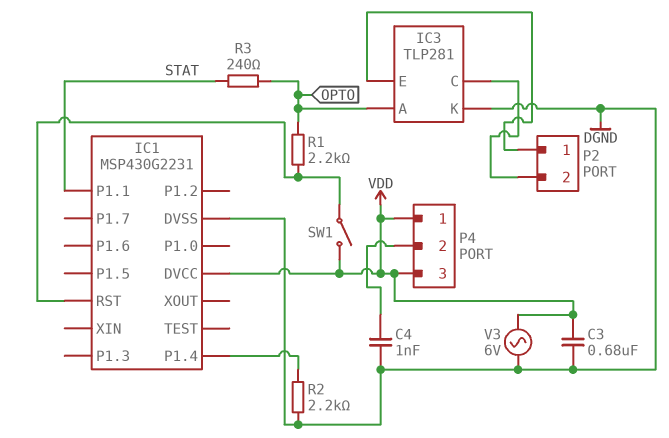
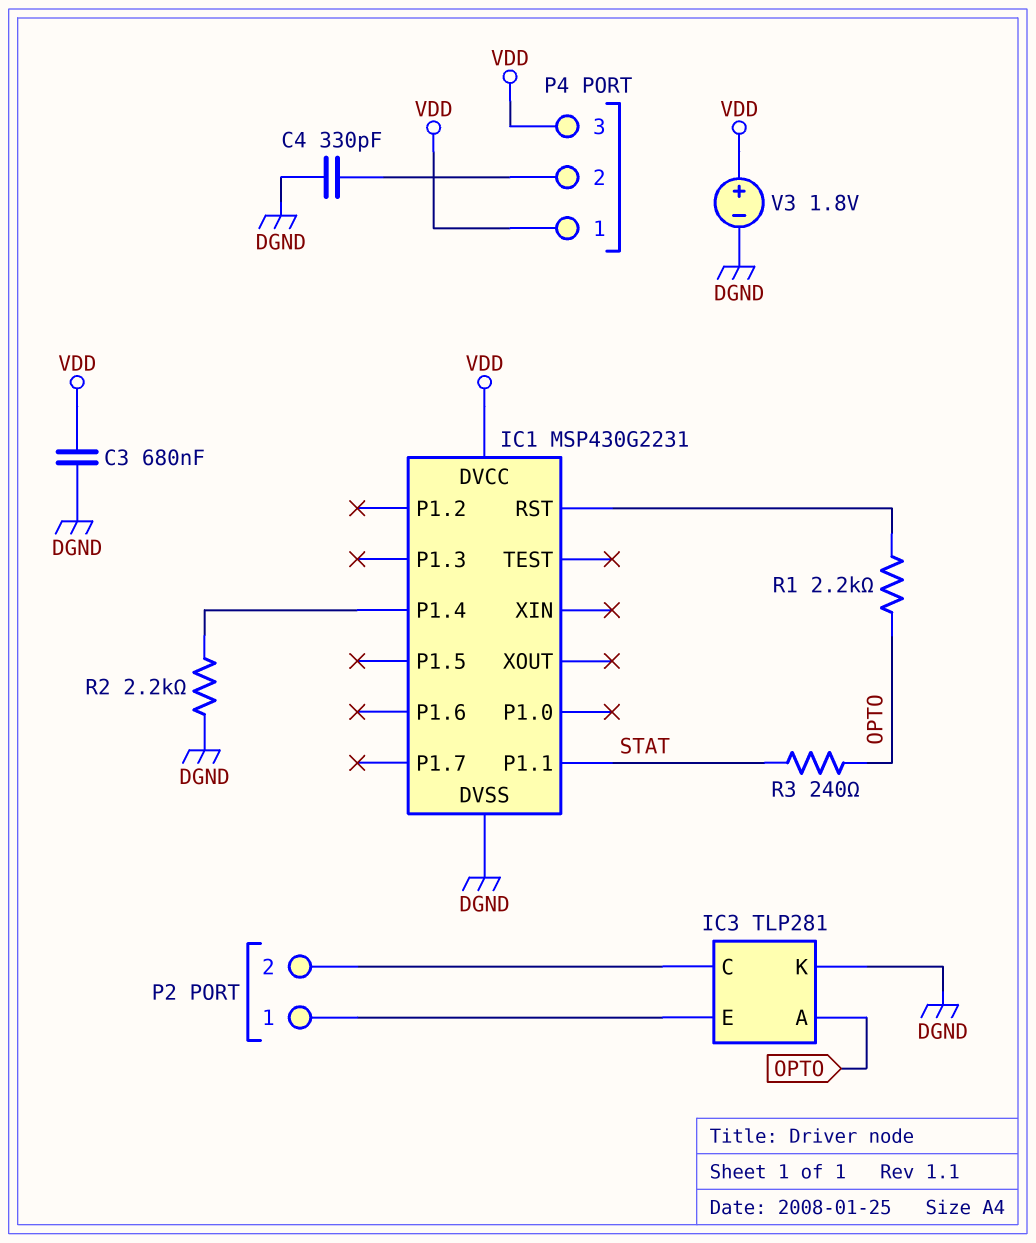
C4: 1nF (DGND, P4/2) -> 330pF (DGND, P4/2)
SW1: switch (IC1/RST, VDD) -> none
V3: AC 6V (DGND, VDD) -> 1.8V (plus VDD, minus DGND)

